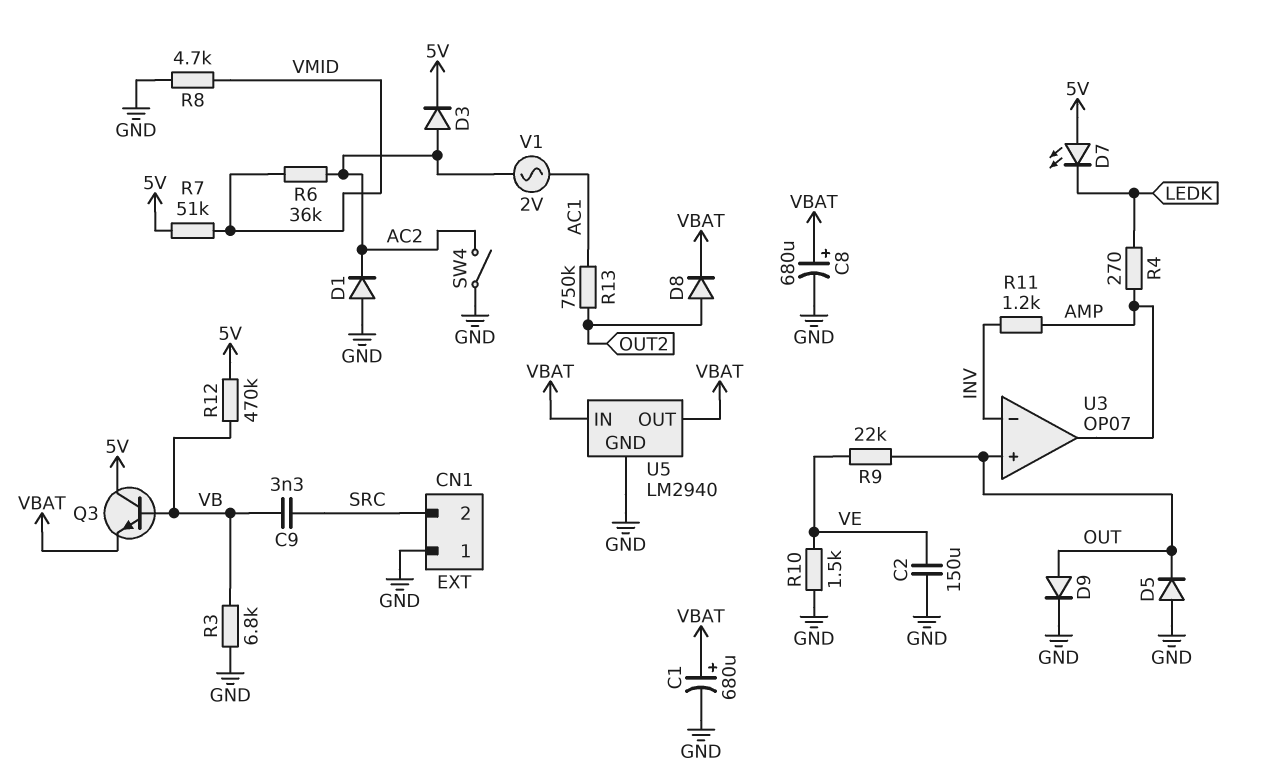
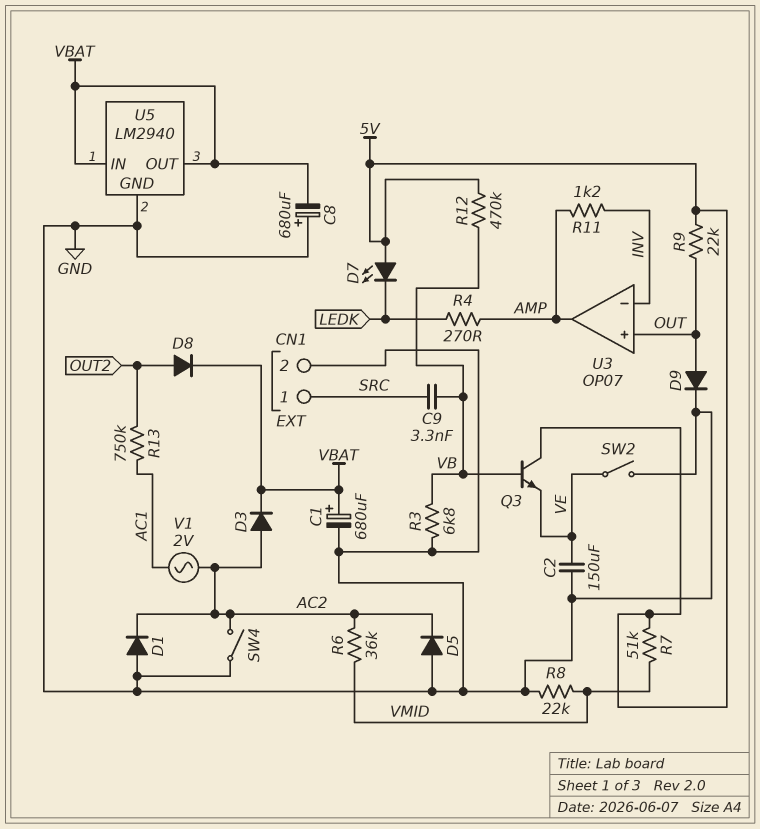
C8: 680uF (plus VBAT, minus GND) -> 680uF (plus GND, minus VBAT)
CN1 pin 1: GND -> SRC
CN1 pin 2: SRC -> GND
D3: diode (A AC2, K 5V) -> diode (A AC2, K VBAT)
D5: diode (A GND, K OUT) -> diode (A GND, K AC2)
Q3: NPN (B VB, C 5V, E VBAT) -> NPN (B VB, C 5V, E VE)
R8: 4.7k (GND, VMID) -> 22k (GND, VMID)
R9: 22k (OUT, VE) -> 22k (5V, OUT)
R10: 1.5k (GND, VE) -> none
SW2: none -> switch (GND, VE)

